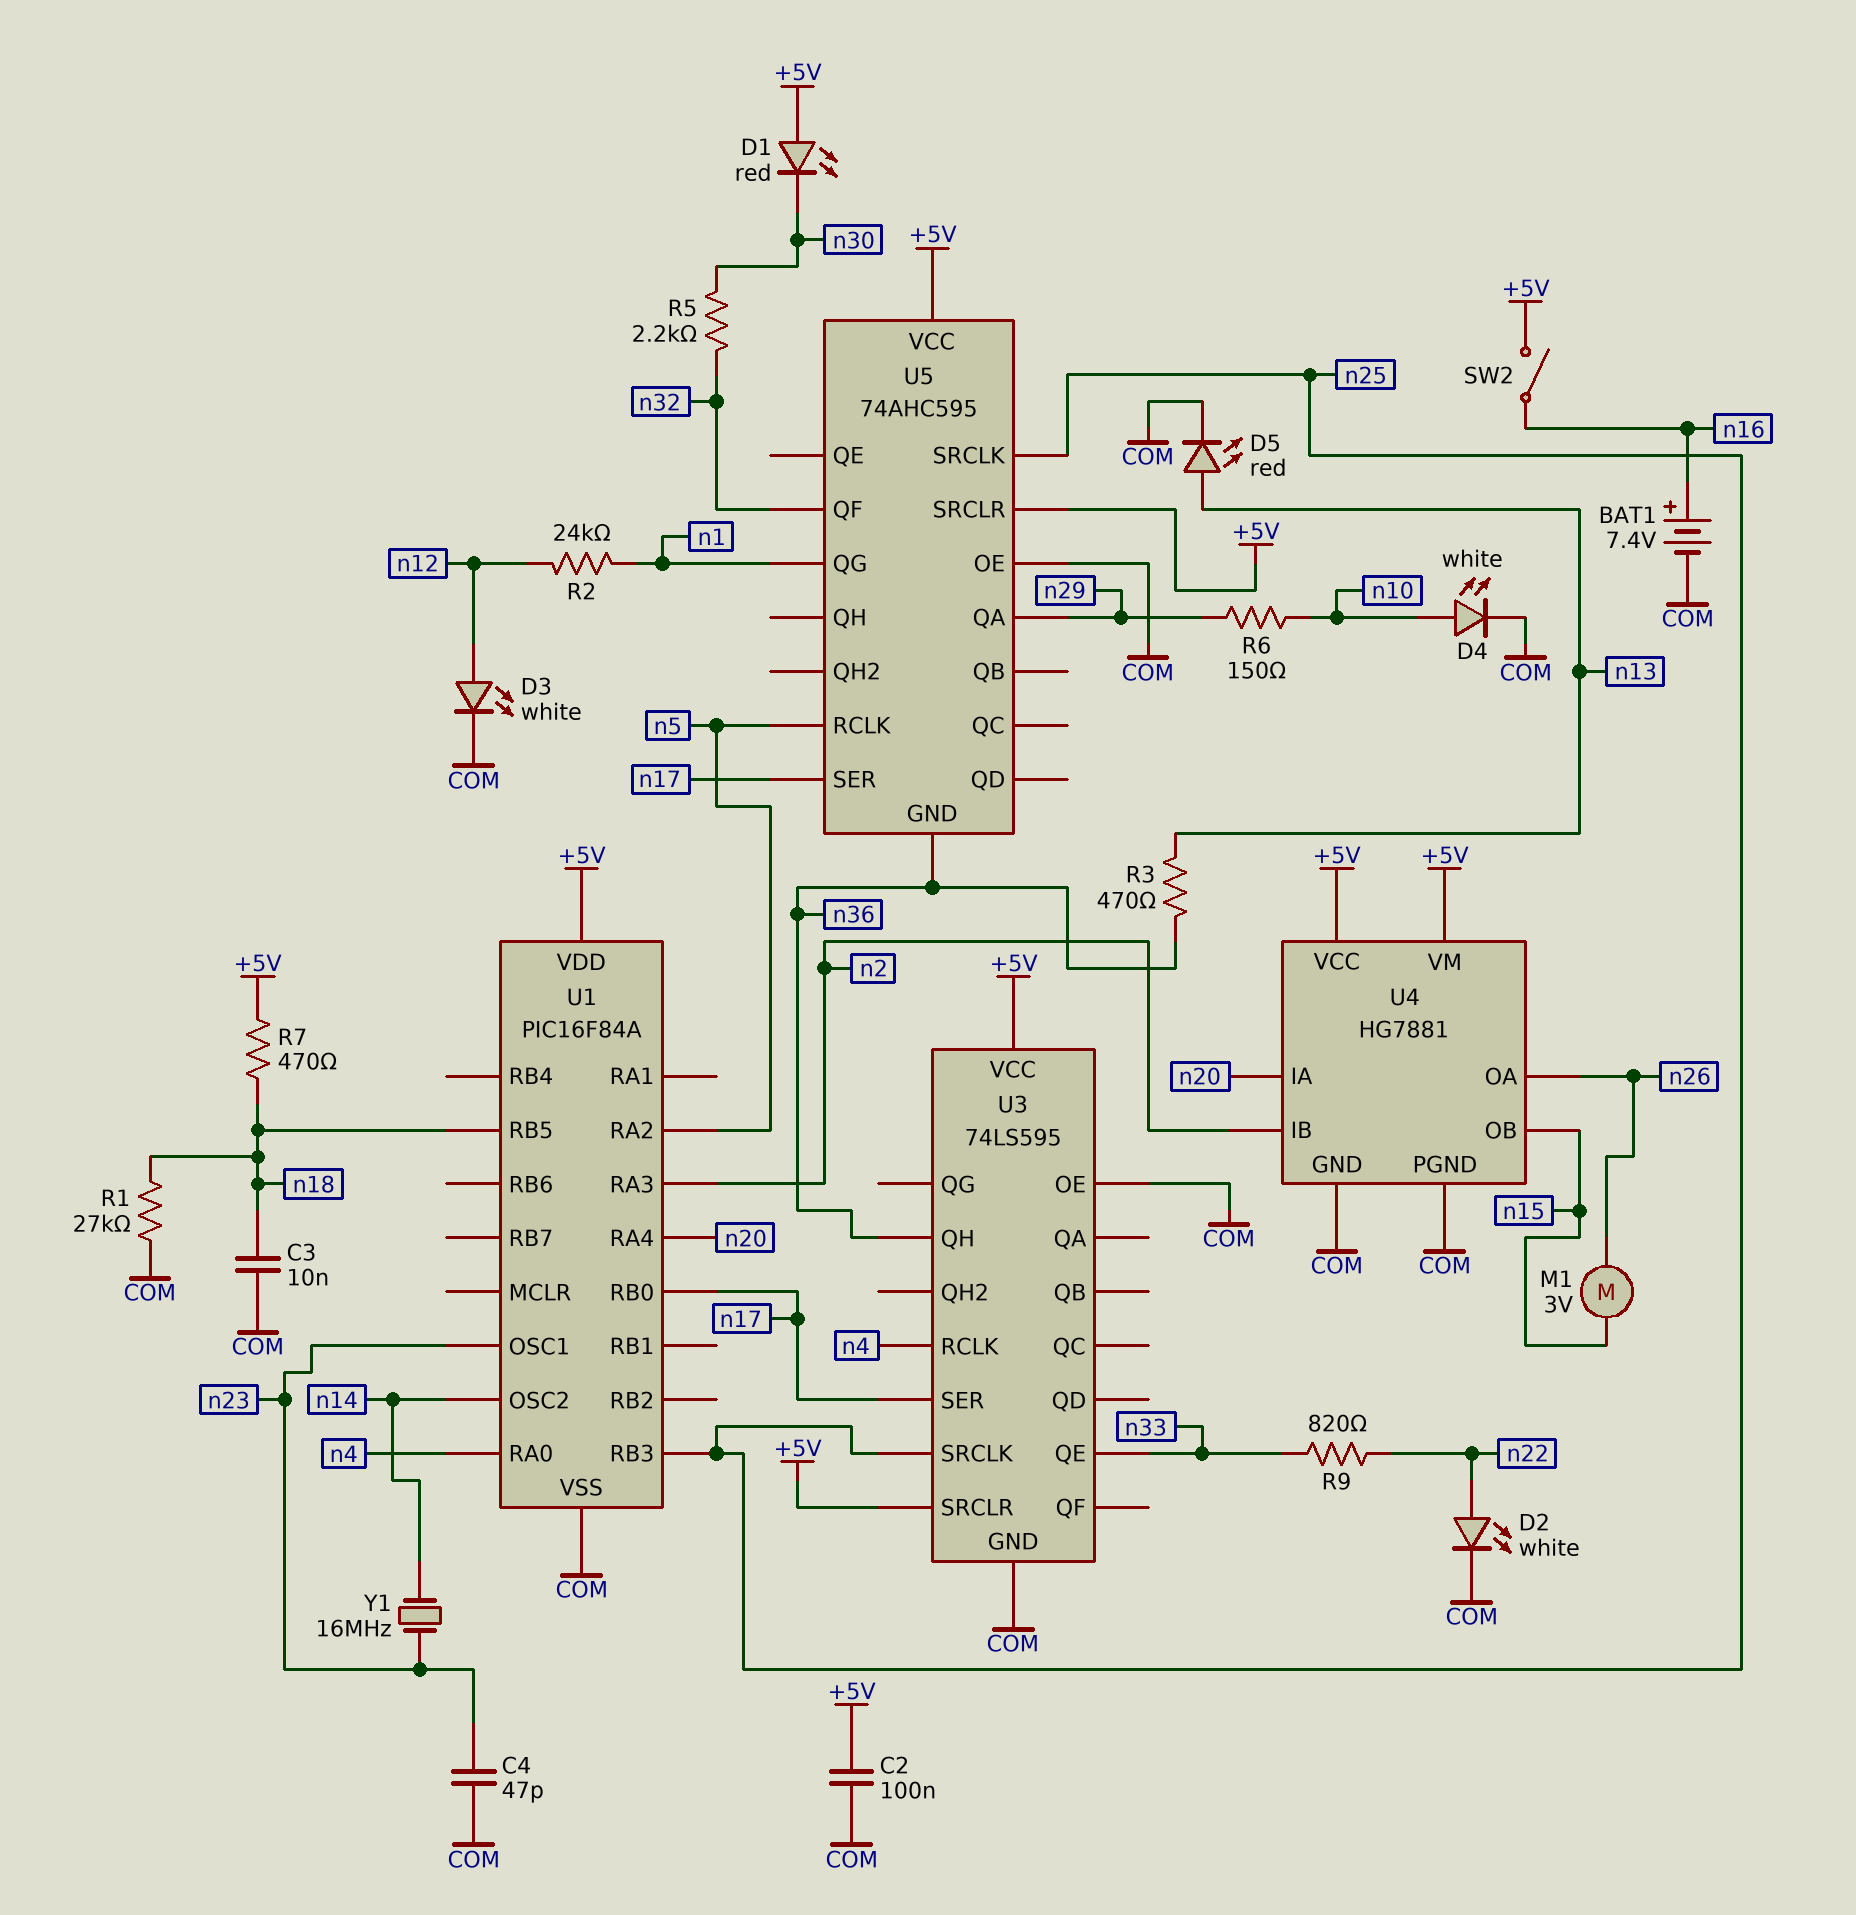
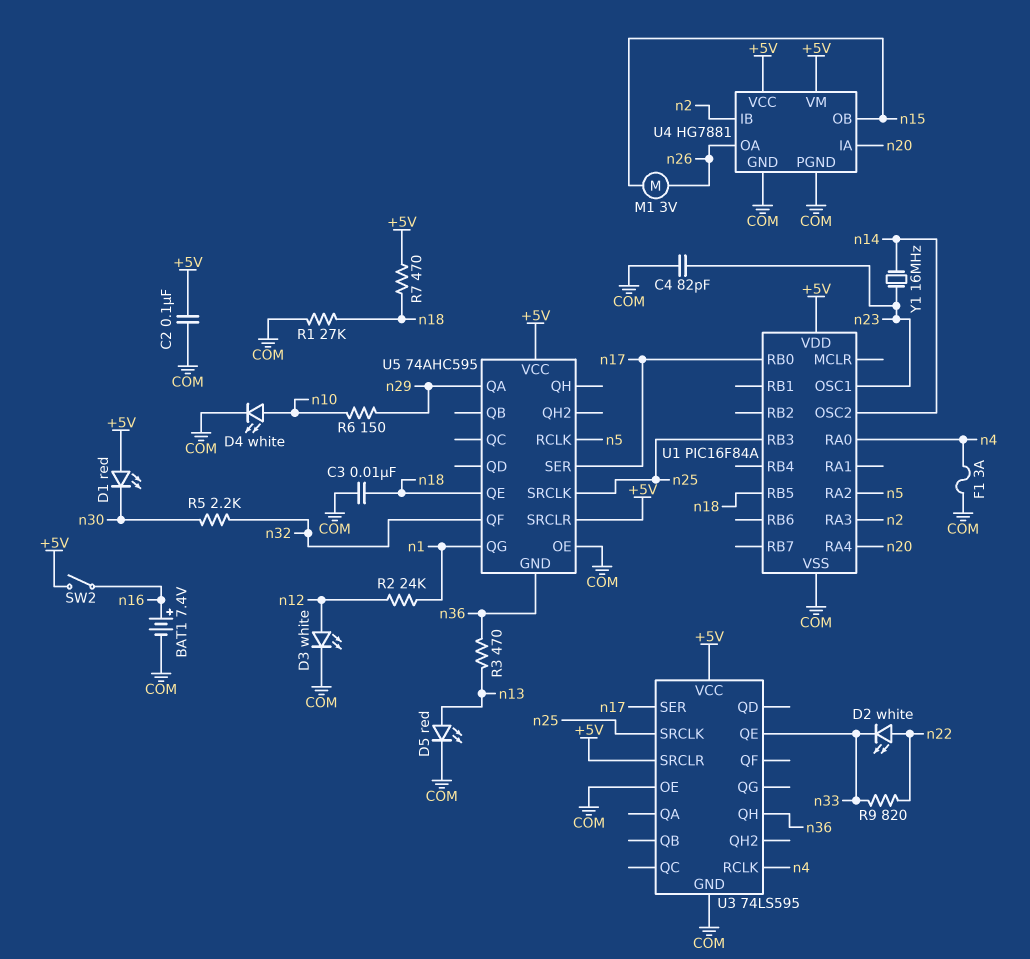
C4: 47pF (COM, n23) -> 82pF (COM, n23)
D2: LED white (A n22, K COM) -> LED white (A n22, K n33)
F1: none -> 3A (COM, n4)
U5 pin QE: none -> n18

